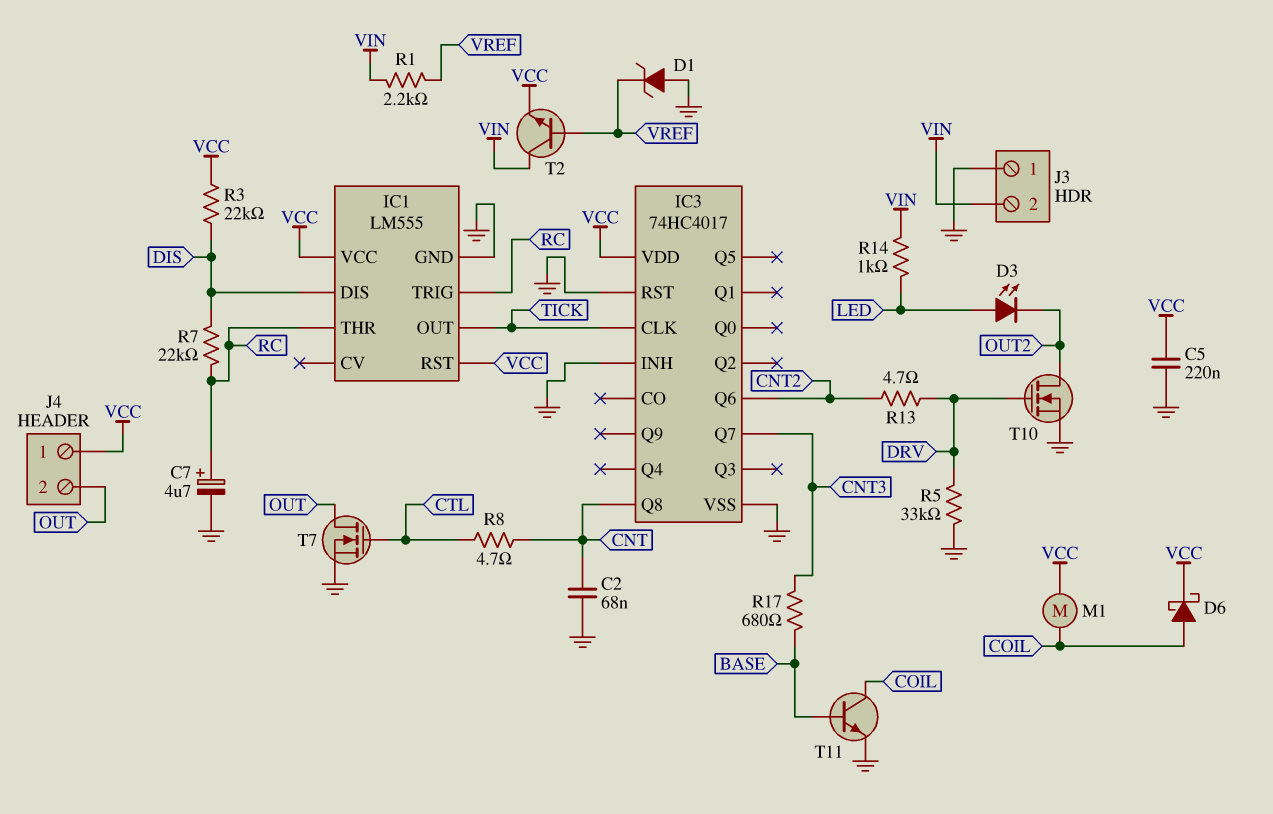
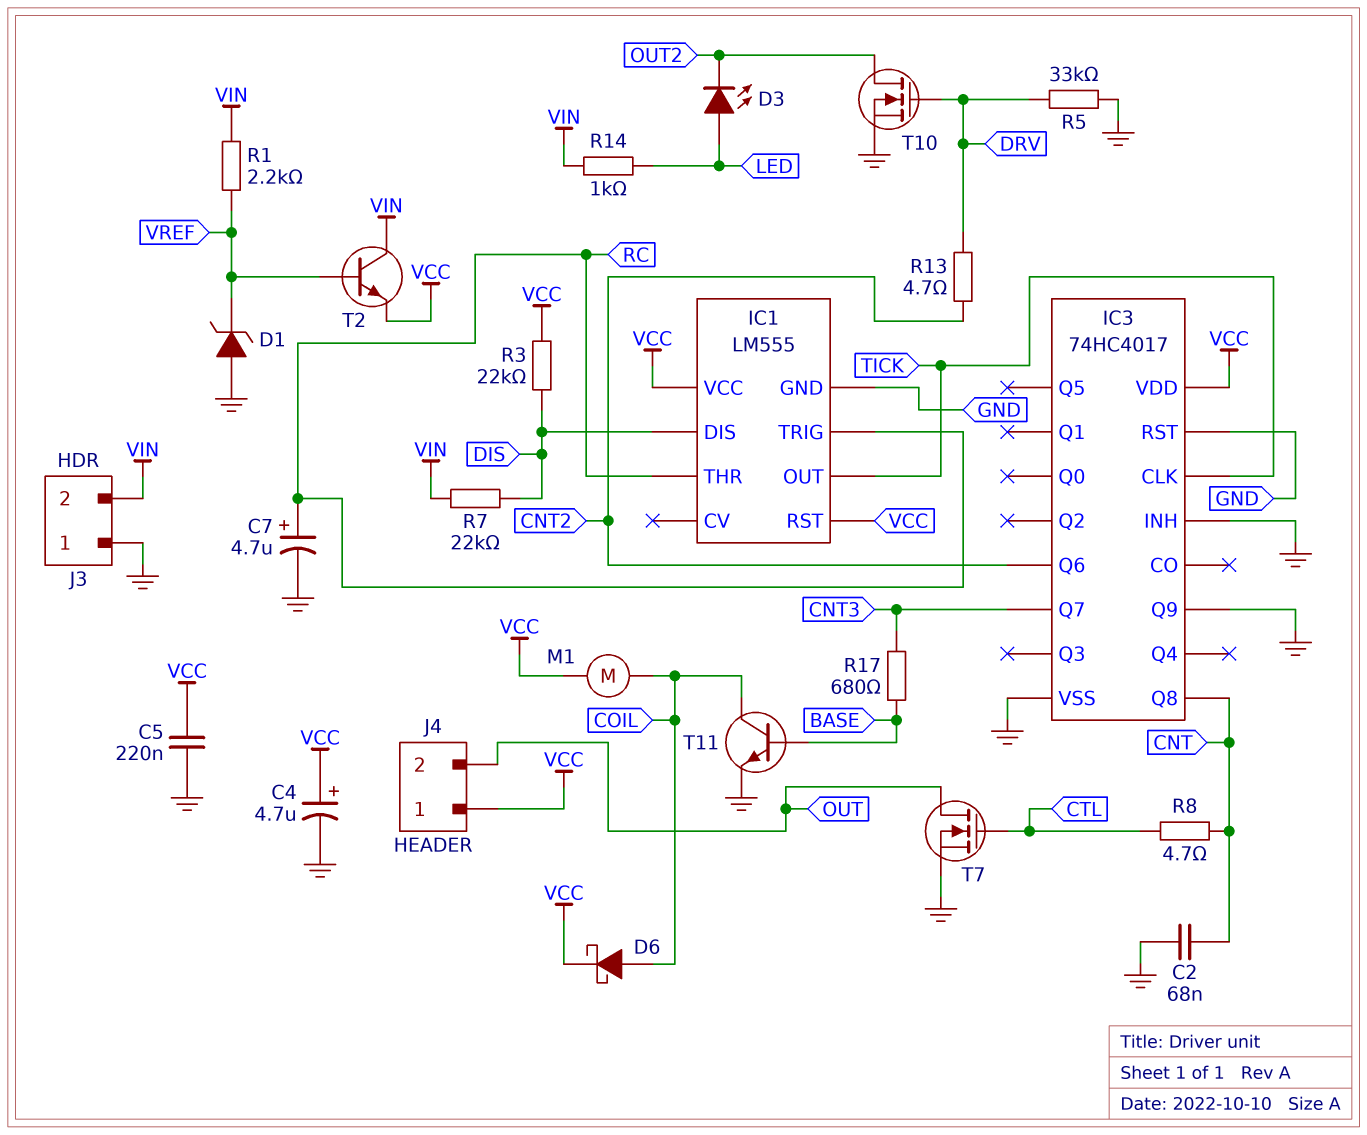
C4: none -> 4.7uF (plus VCC, minus GND)
IC3 pin Q9: none -> GND
R7: 22k (DIS, RC) -> 22k (DIS, VIN)

